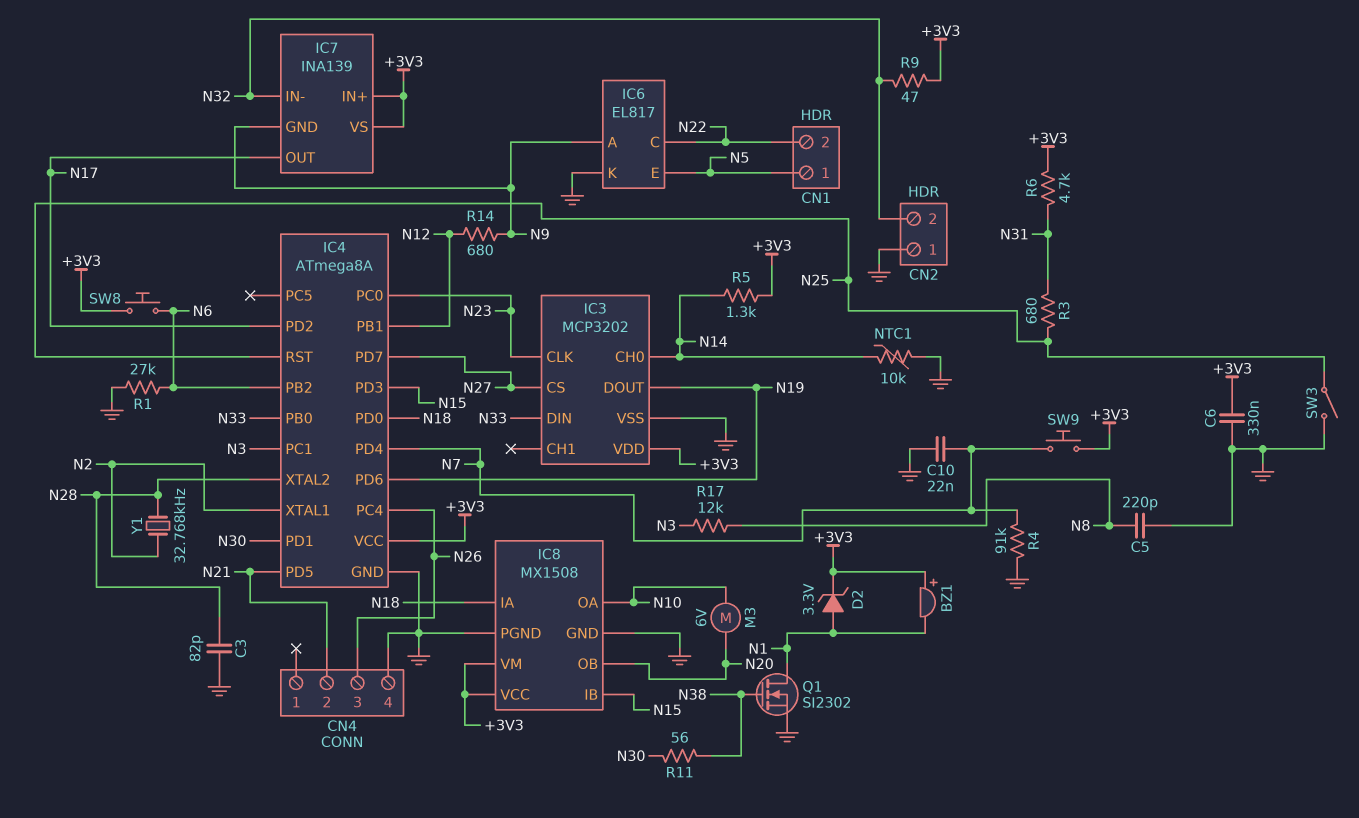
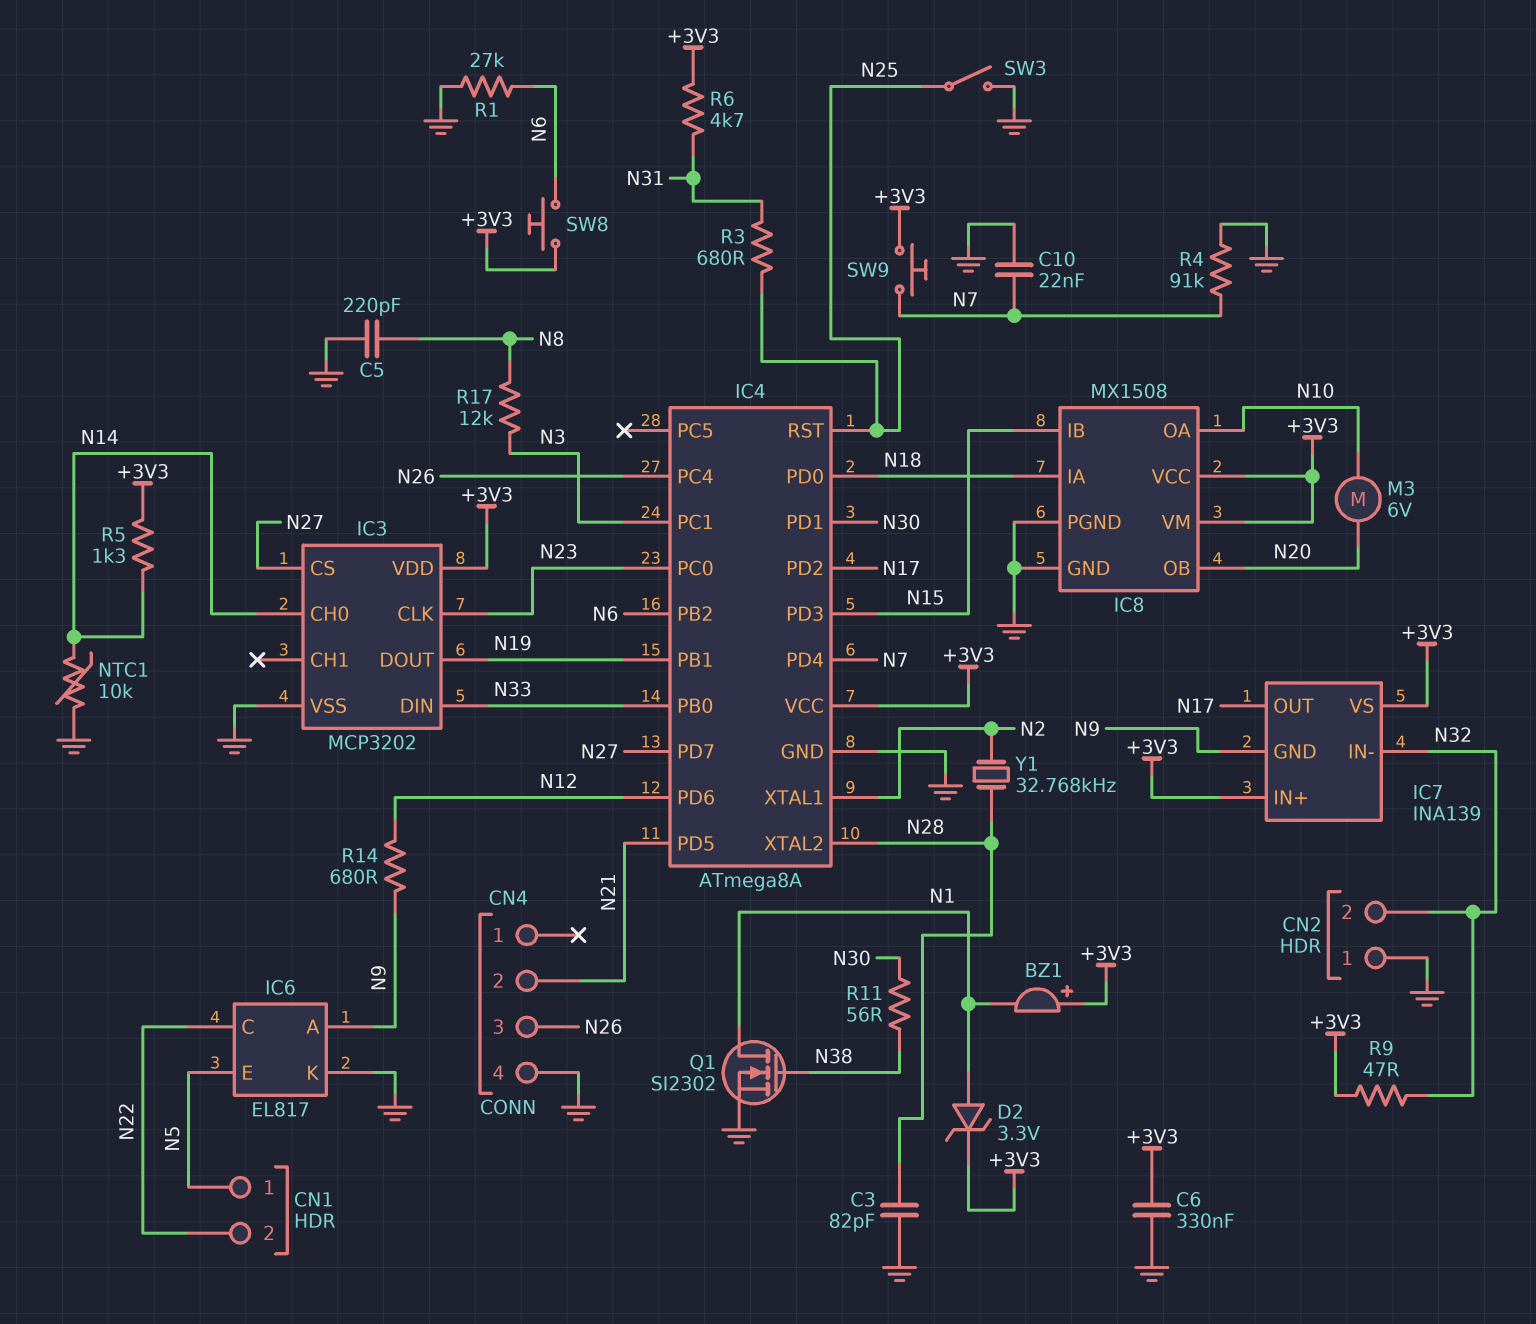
IC4 pin PB1: N12 -> N19
IC4 pin PD6: N19 -> N12

